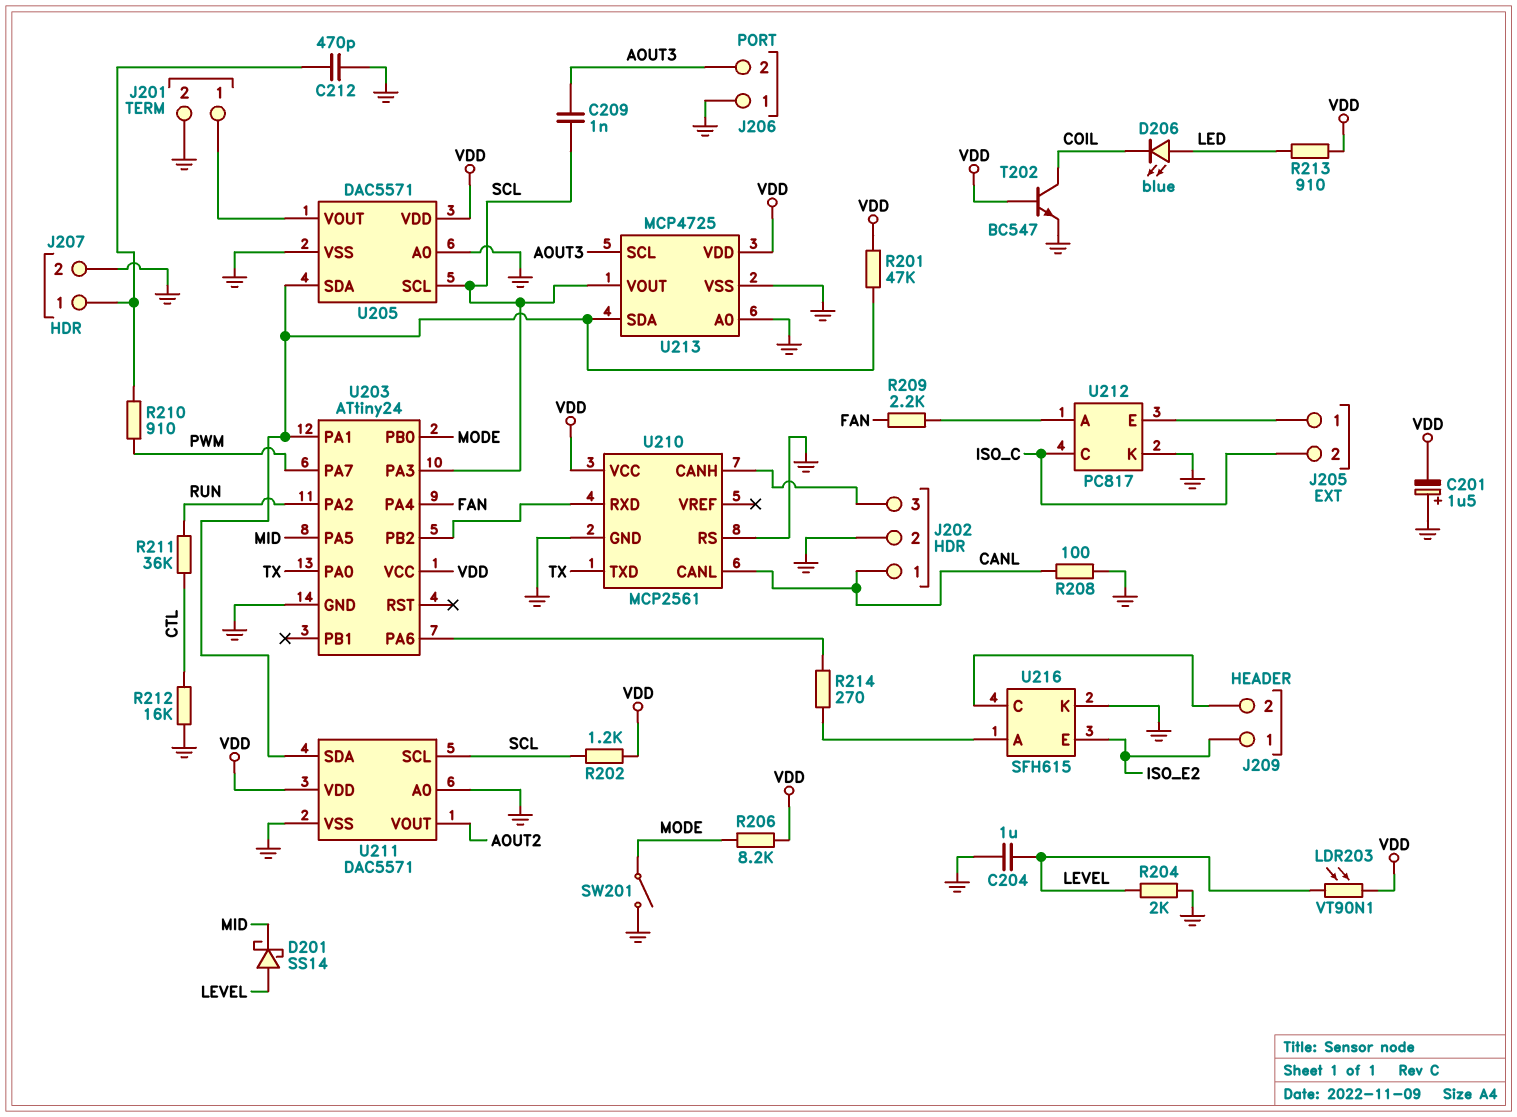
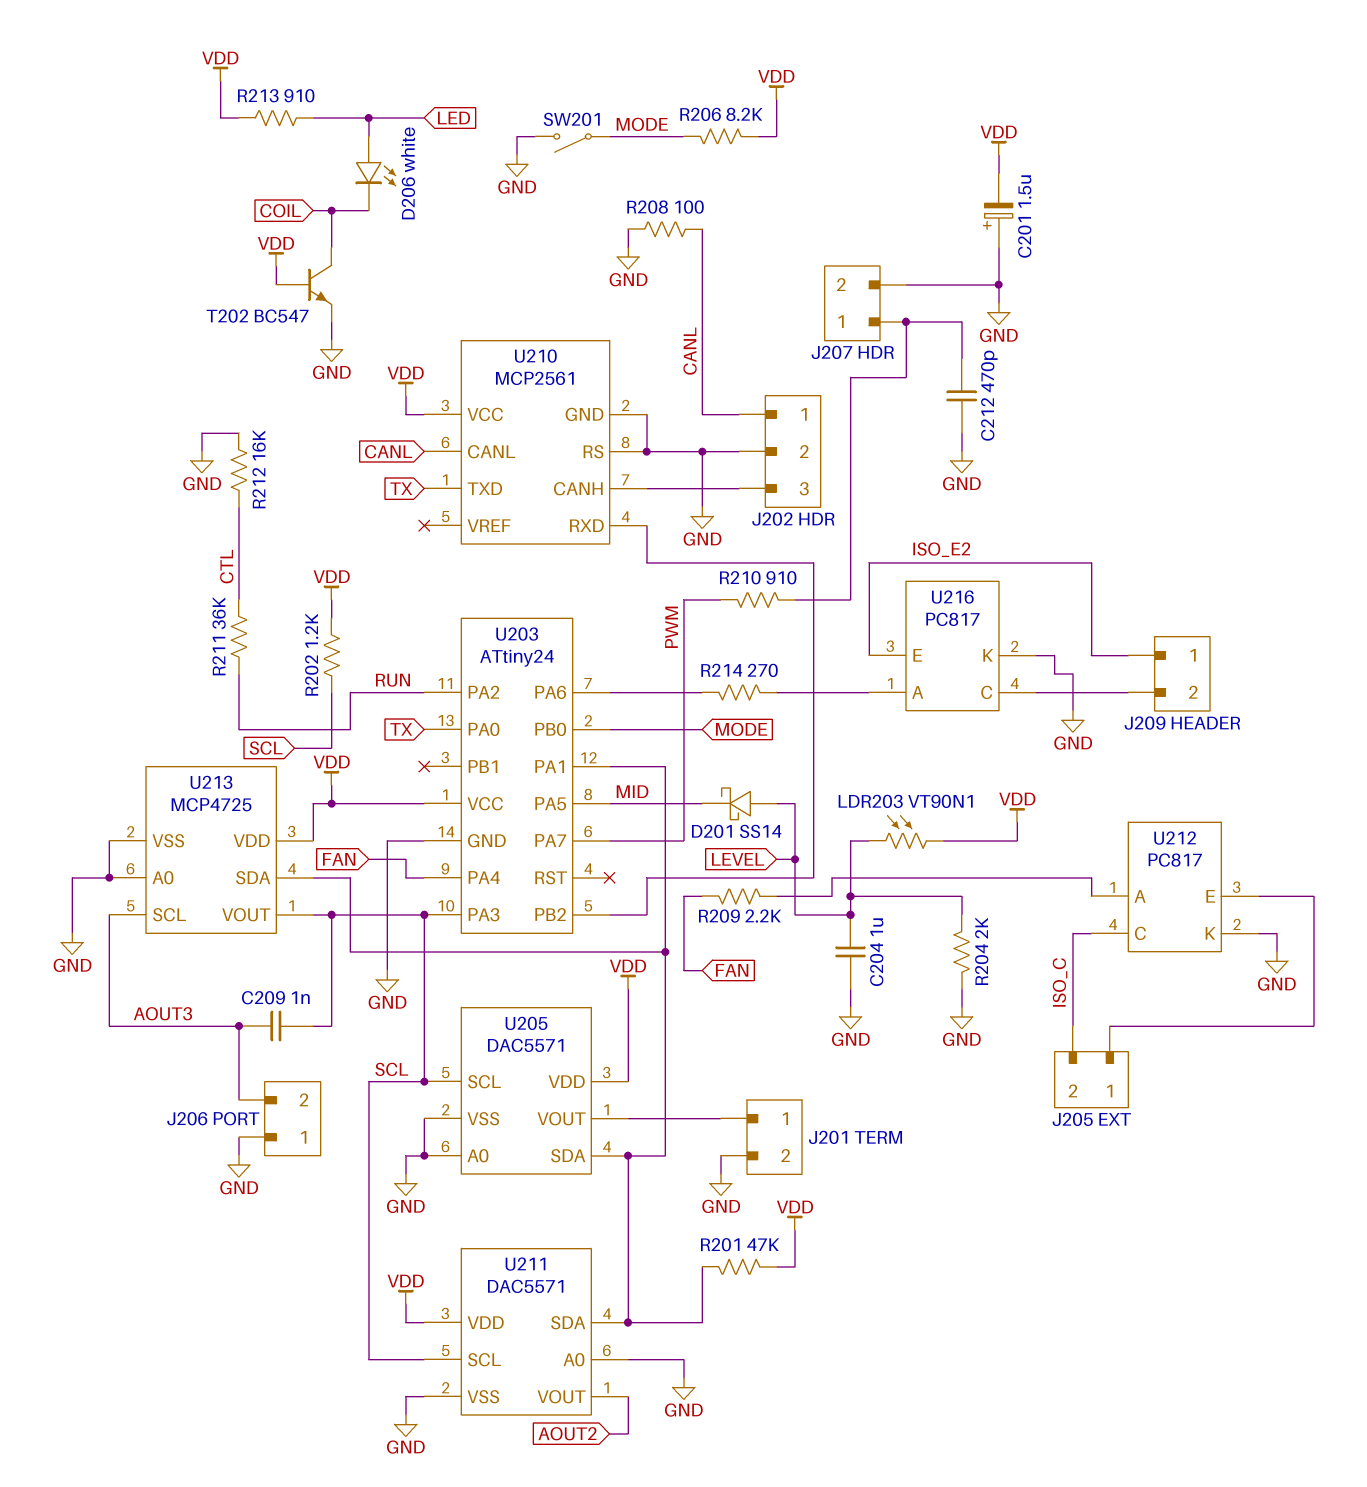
D206: LED blue (A LED, K COIL) -> LED white (A LED, K COIL)
U216: SFH615 -> PC817

